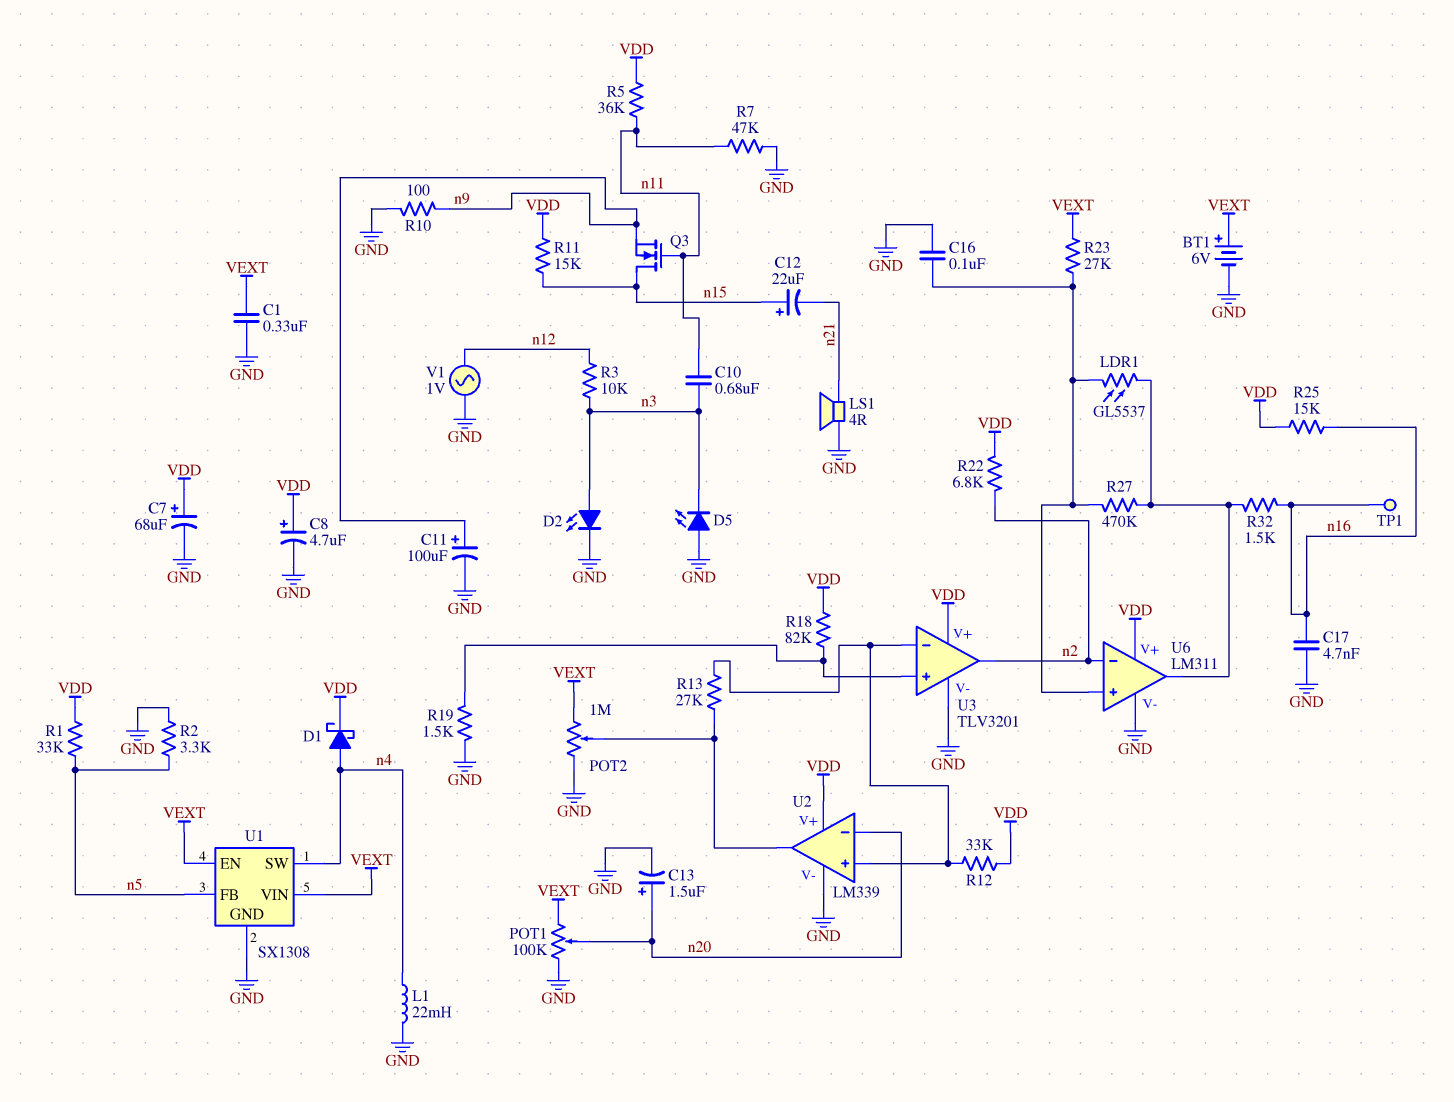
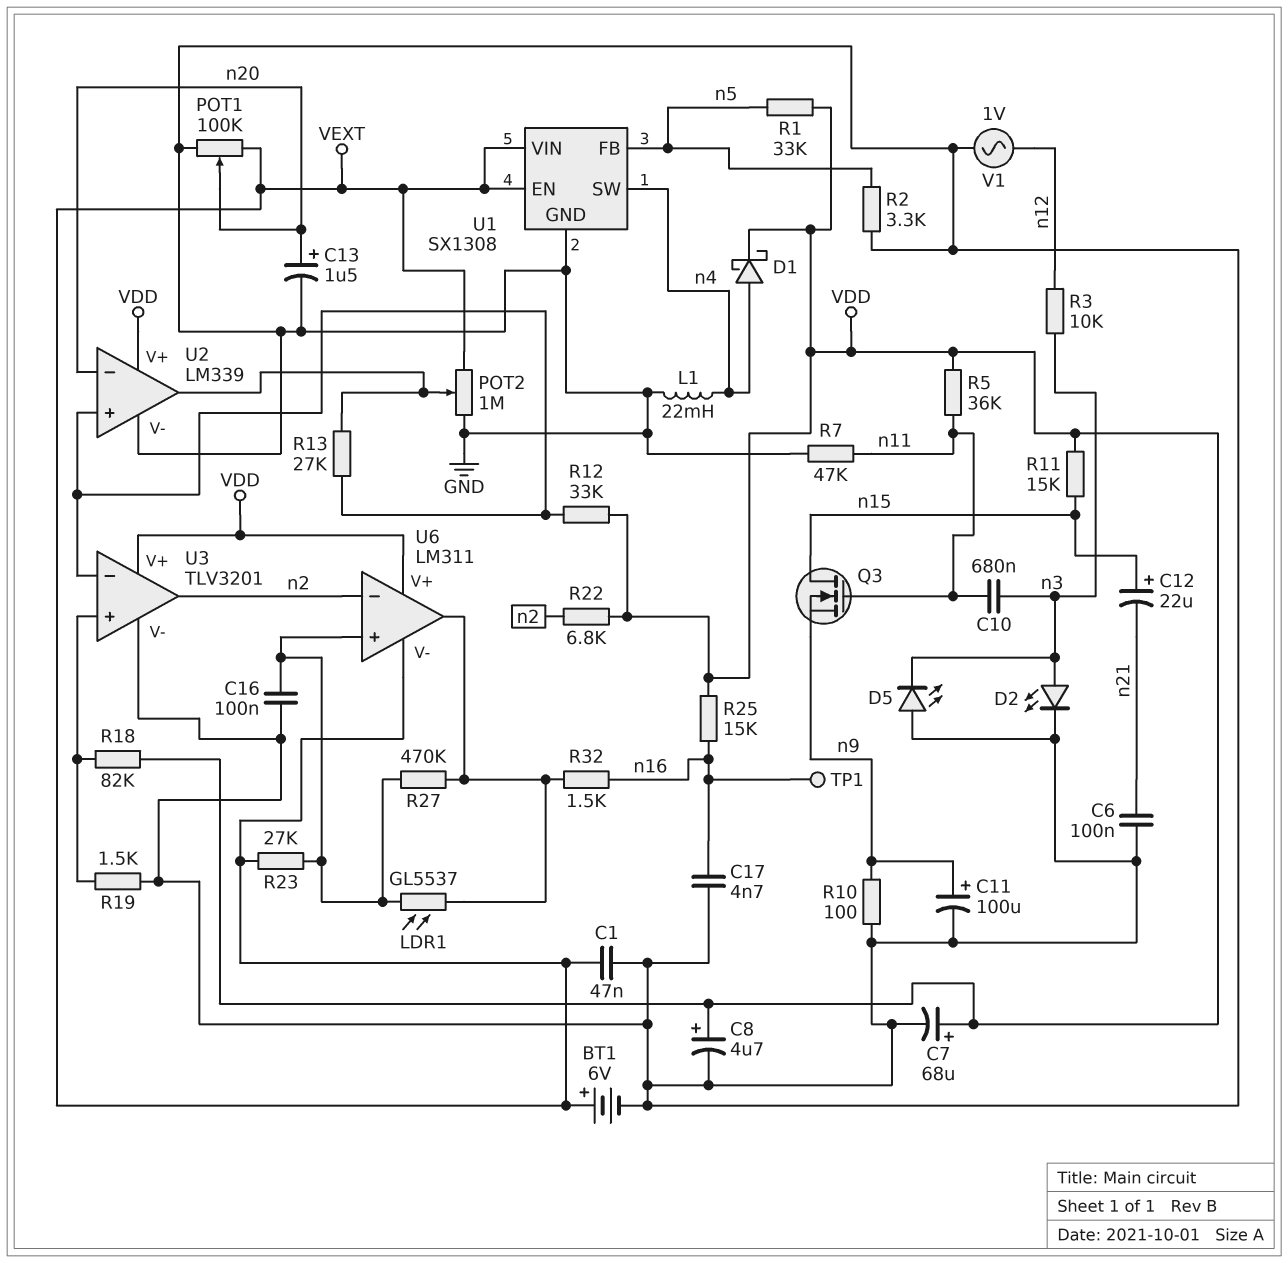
C1: 330nF (GND, VEXT) -> 47nF (GND, VEXT)
C6: none -> 100nF (GND, n21)
LS1: speaker 4R (GND, n21) -> none
U6 pin V-: GND -> VEXT

